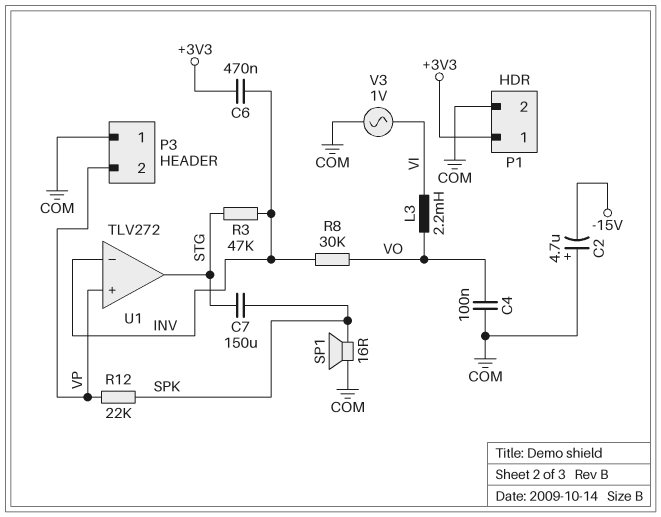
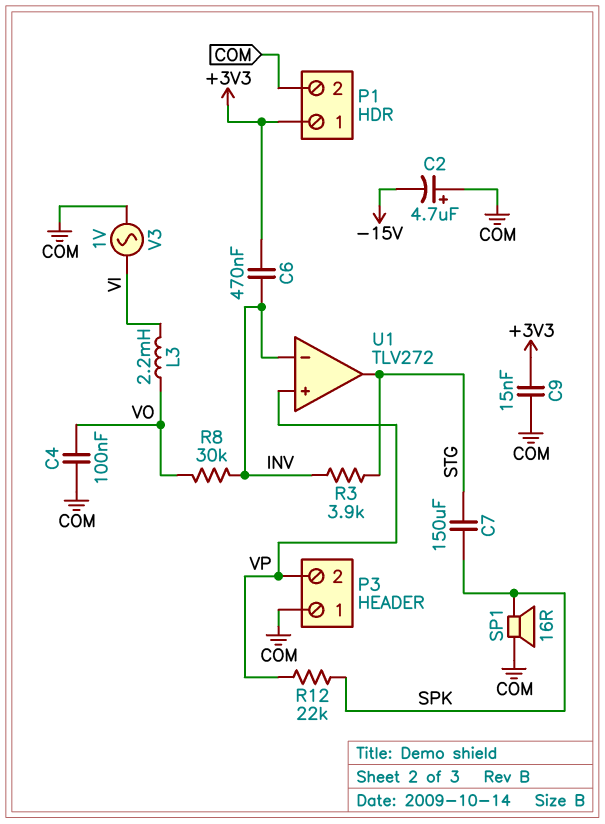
C9: none -> 15nF (+3V3, COM)
R3: 47k (INV, STG) -> 3.9k (INV, STG)

